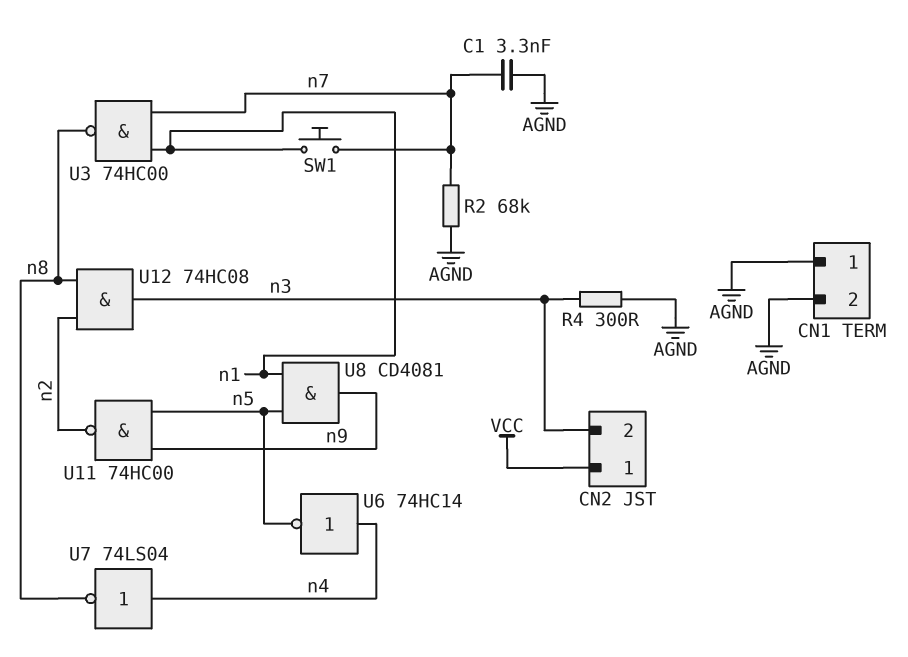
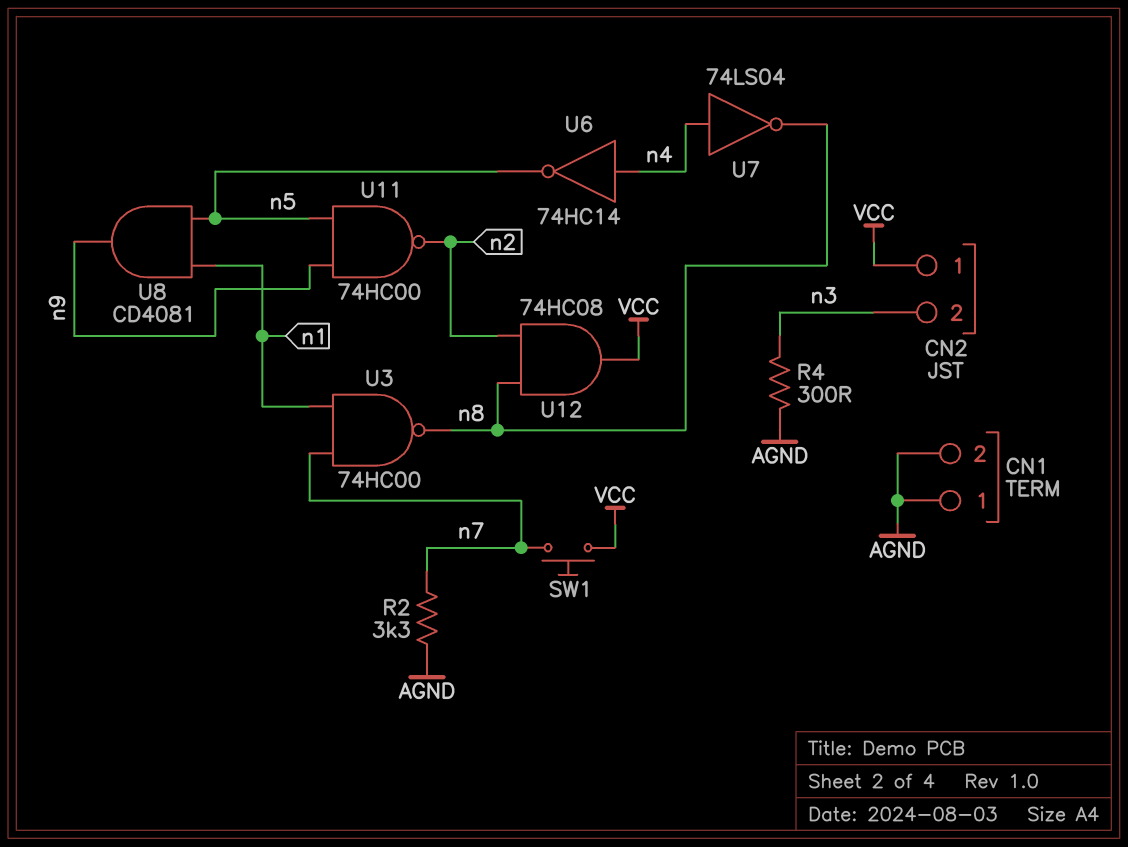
C1: 3.3nF (AGND, n7) -> none
R2: 68k (AGND, n7) -> 3.3k (AGND, n7)
SW1: button (n1, n7) -> button (VCC, n7)
U12: AND 74HC08 (in n2, in n8, out n3) -> AND 74HC08 (in n2, in n8, out VCC)

